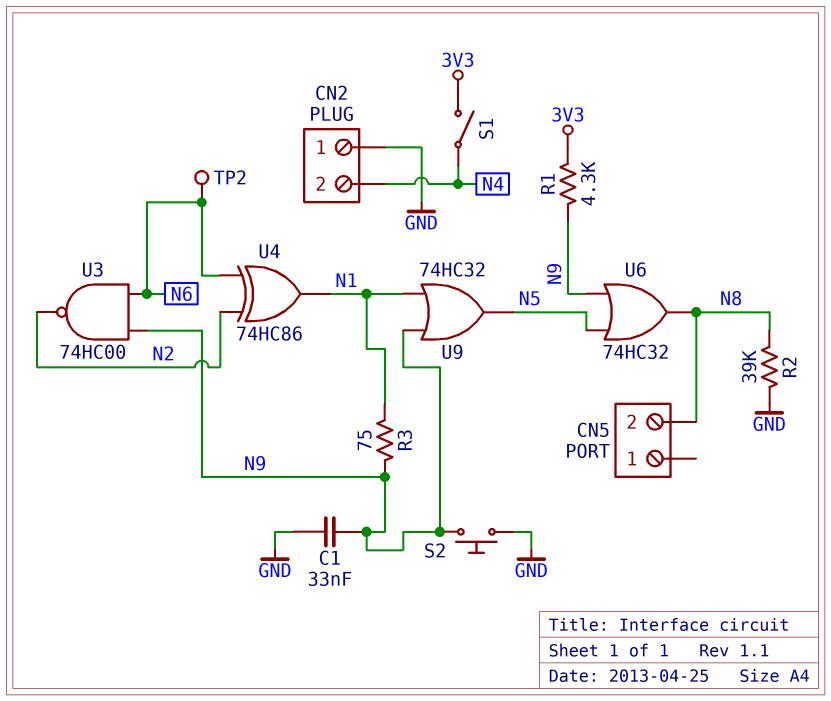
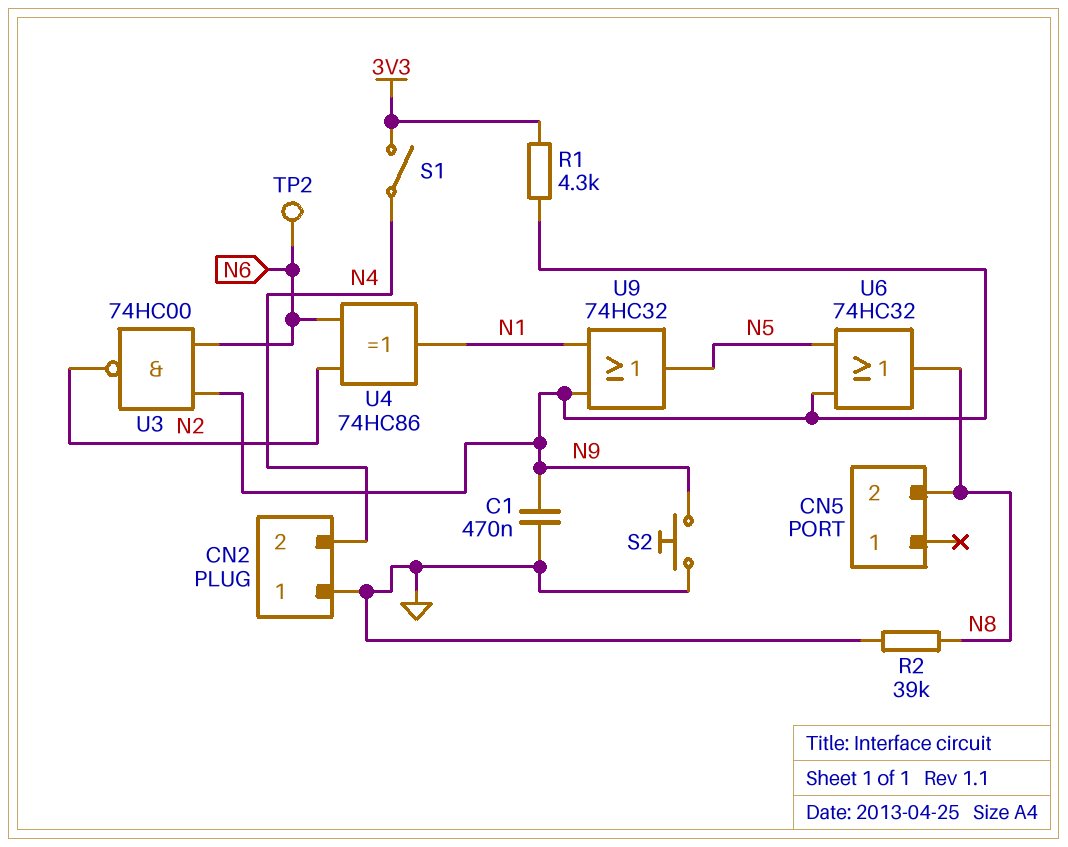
C1: 33nF (GND, N9) -> 470nF (GND, N9)
R3: 75 (N1, N9) -> none

